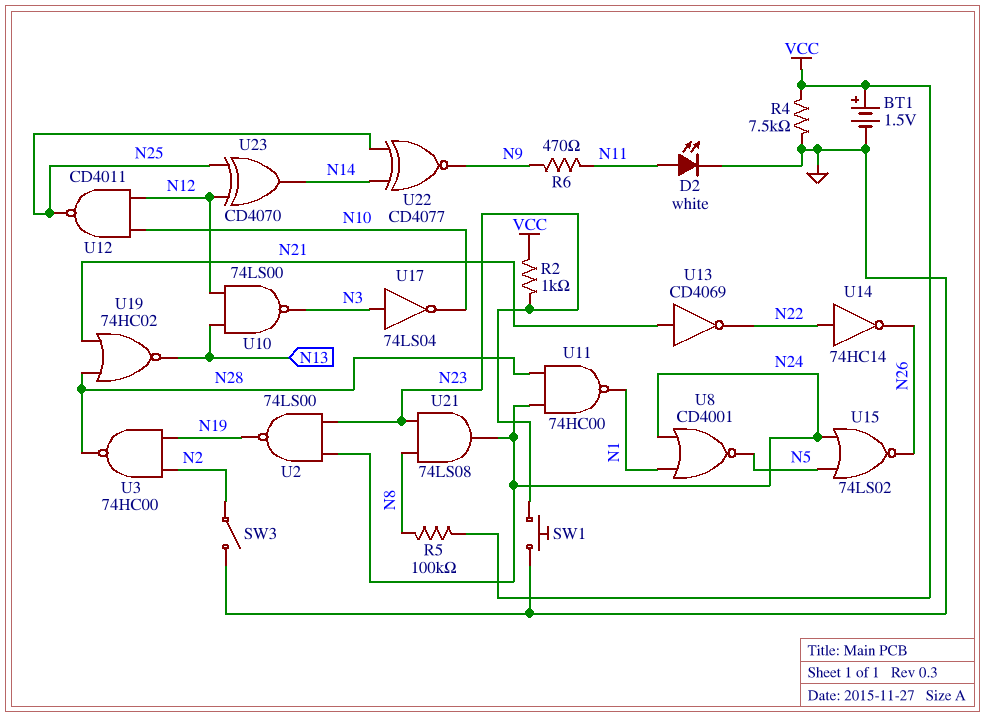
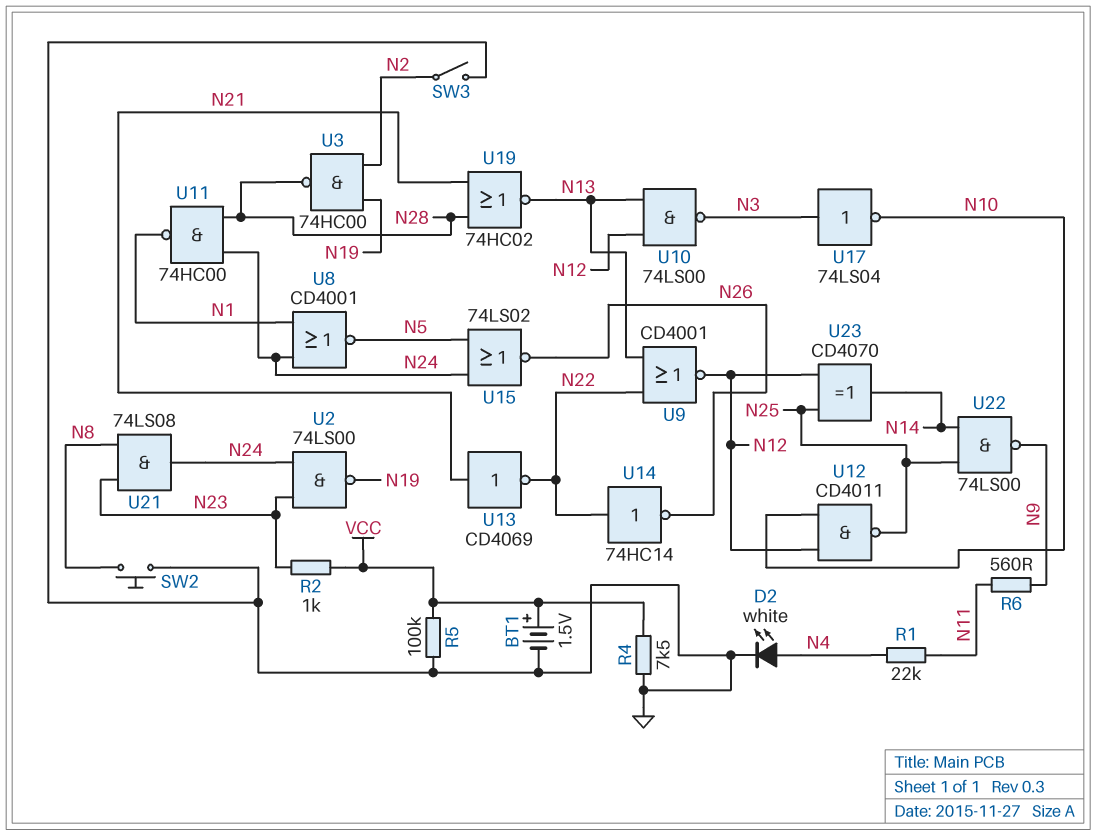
D2: LED white (A N11, K GND) -> LED white (A N4, K GND)
R1: none -> 22k (N4, N11)
R5: 100k (N8, VCC) -> 100k (GND, VCC)
R6: 470 (N9, N11) -> 560 (N9, N11)
SW1: button (GND, N23) -> none
SW2: none -> button (GND, N8)
U9: none -> NOR CD4001 (in N13, in N22, out N12)
U22: XNOR CD4077 (in N14, in N25, out N9) -> NAND 74LS00 (in N14, in N25, out N9)

